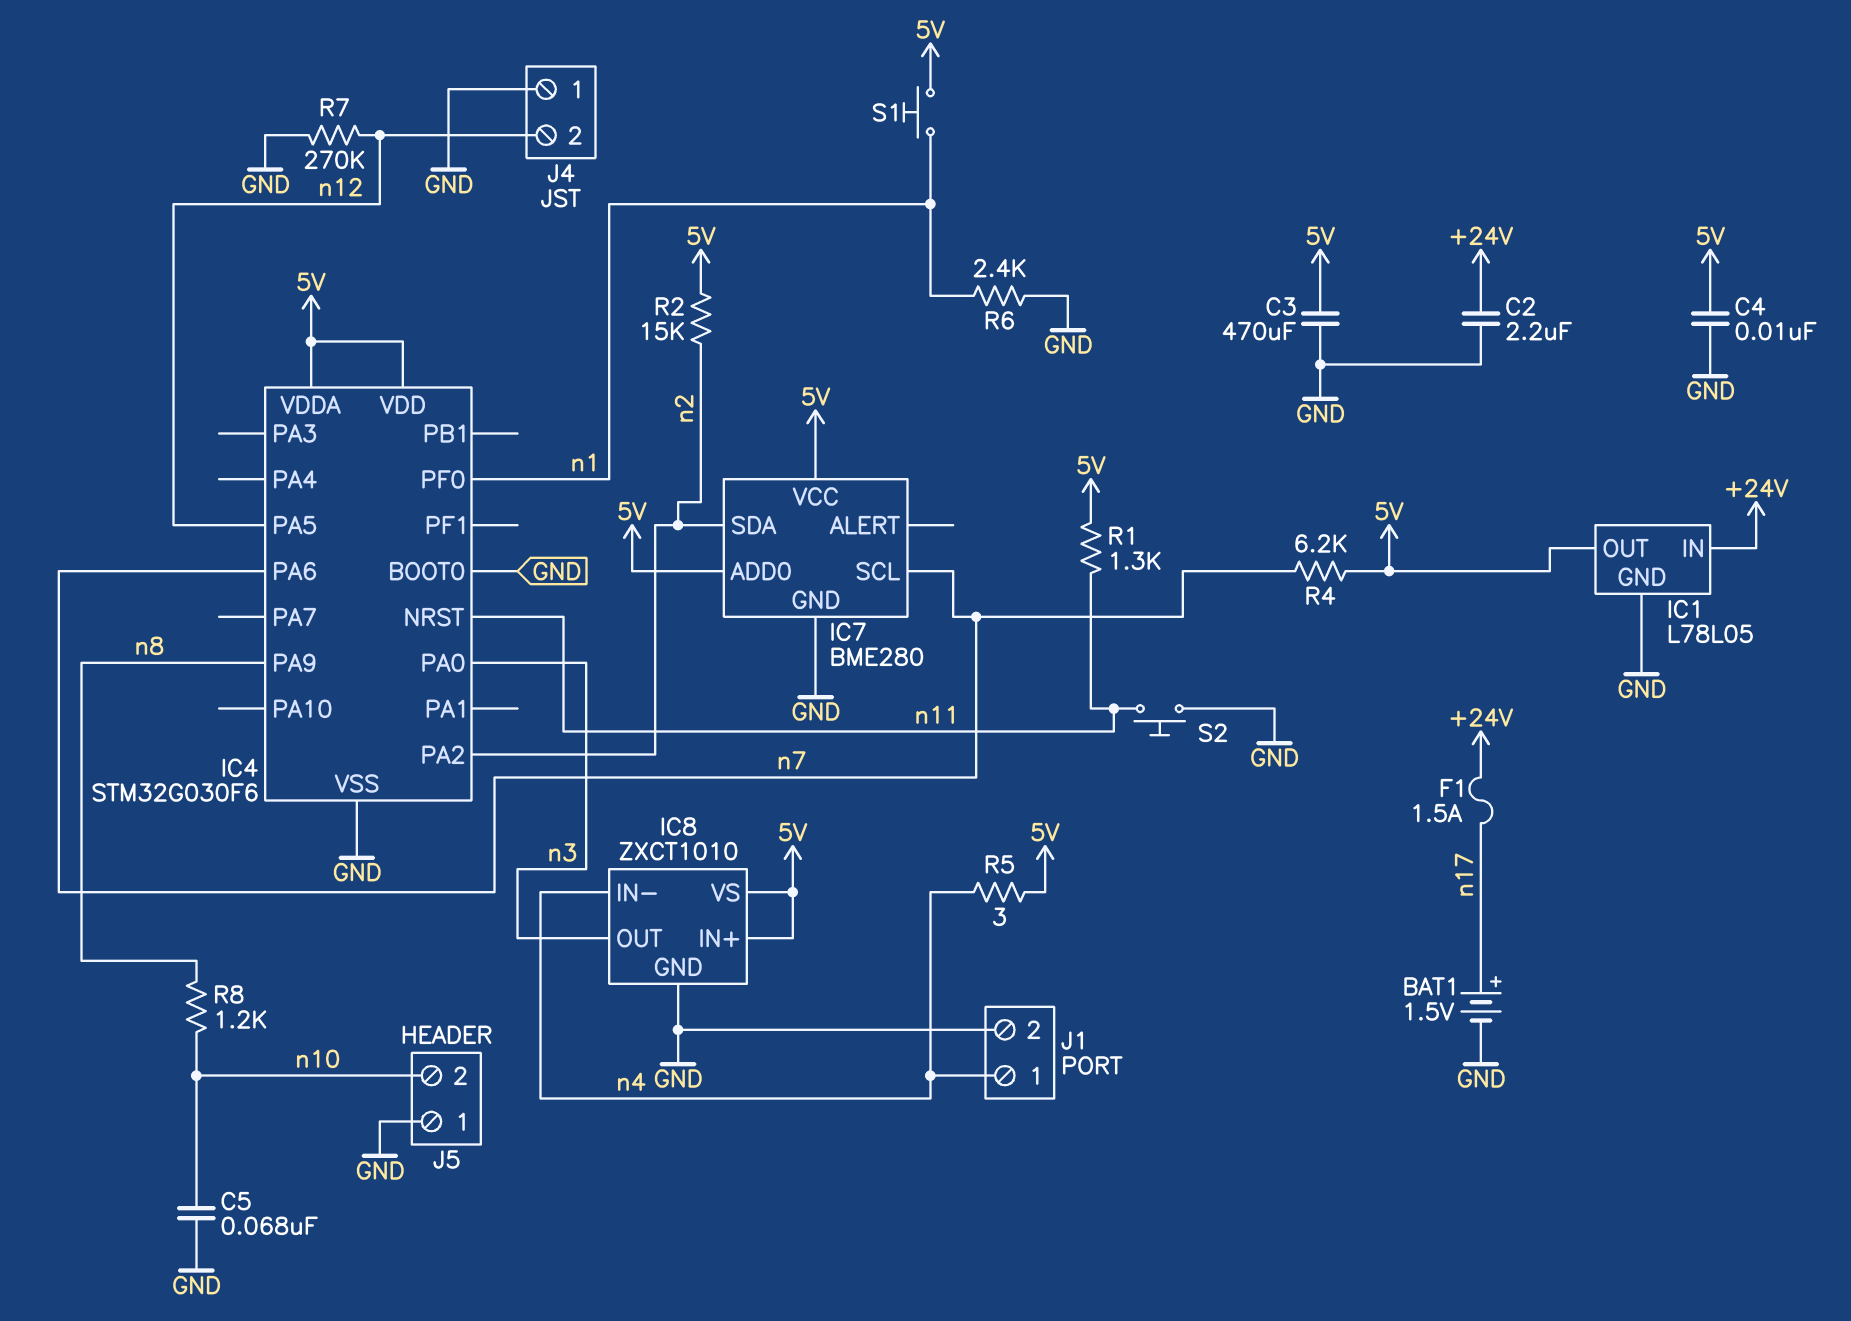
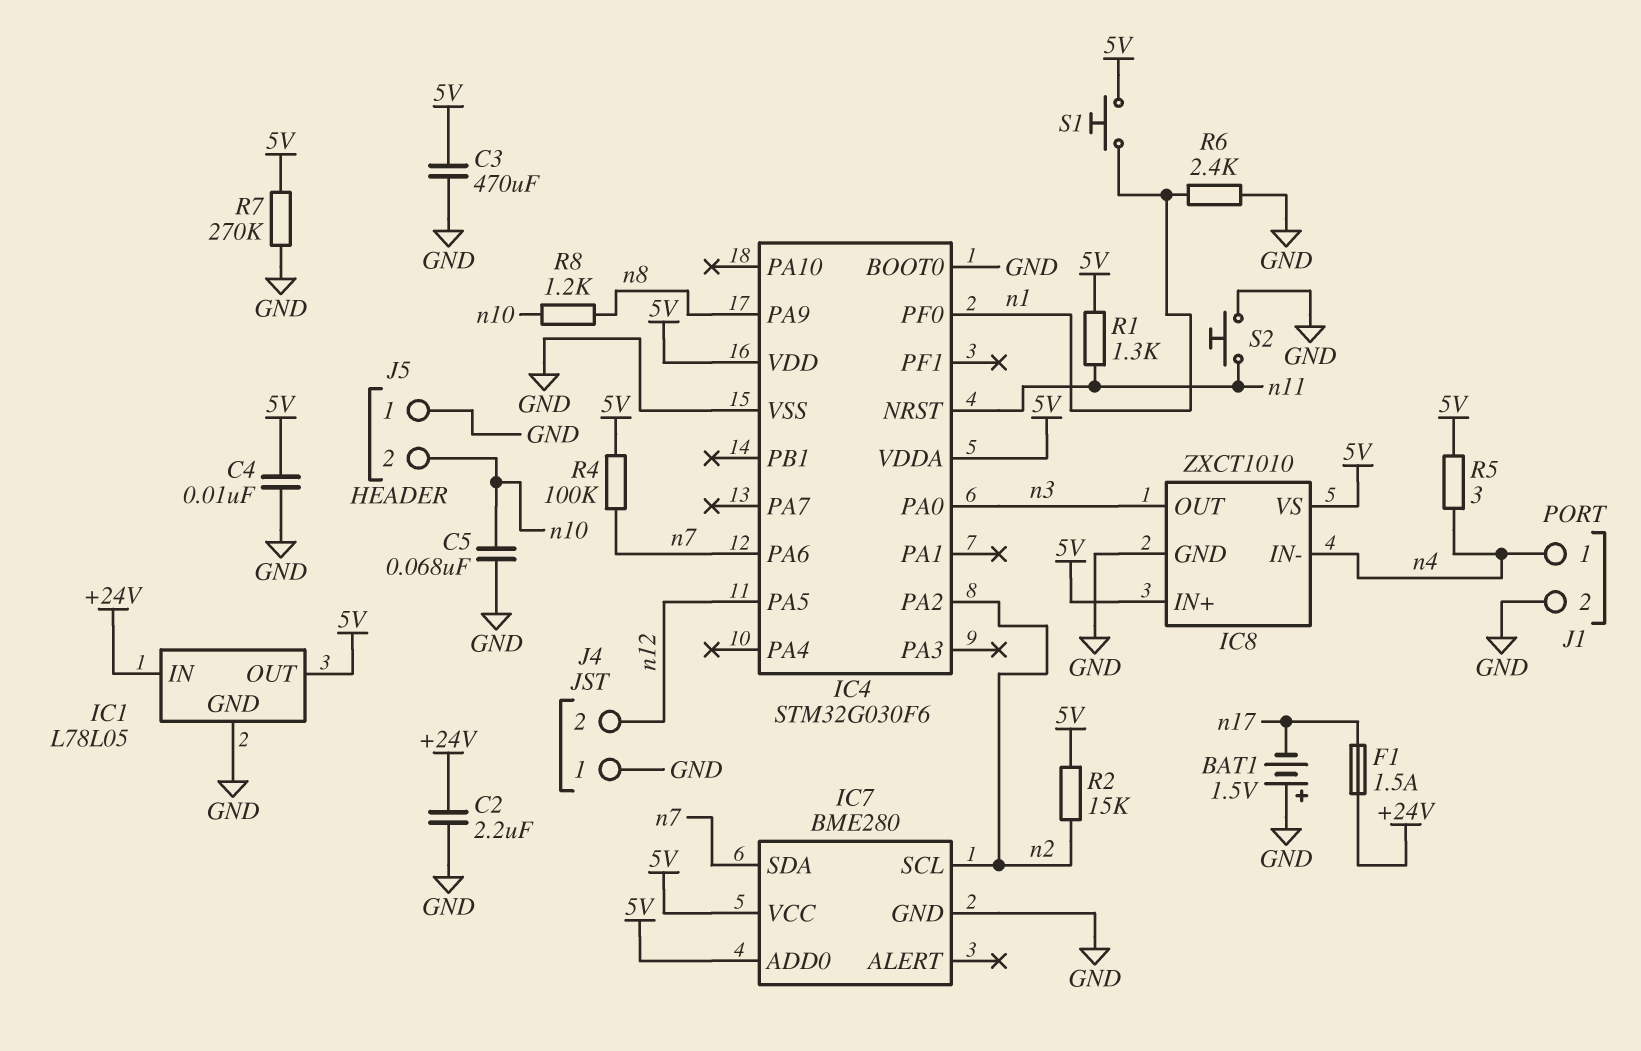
BAT1: 1.5V (plus n17, minus GND) -> 1.5V (plus GND, minus n17)
IC7 pin SCL: n7 -> n2
IC7 pin SDA: n2 -> n7
R4: 6.2k (5V, n7) -> 100k (5V, n7)
R7: 270k (GND, n12) -> 270k (5V, GND)

